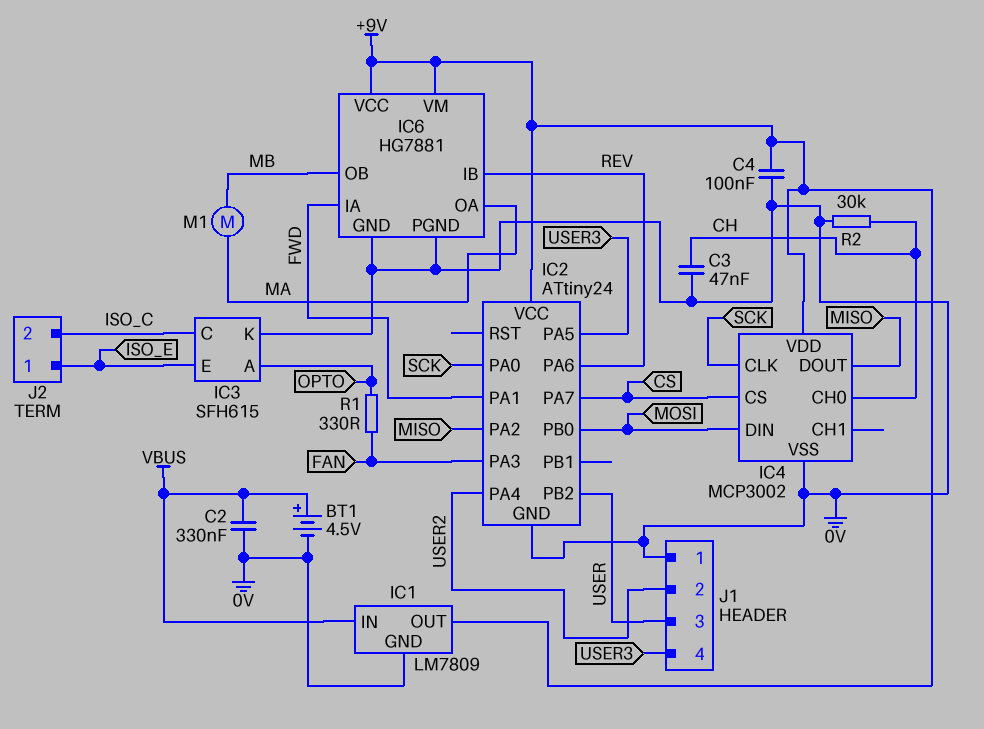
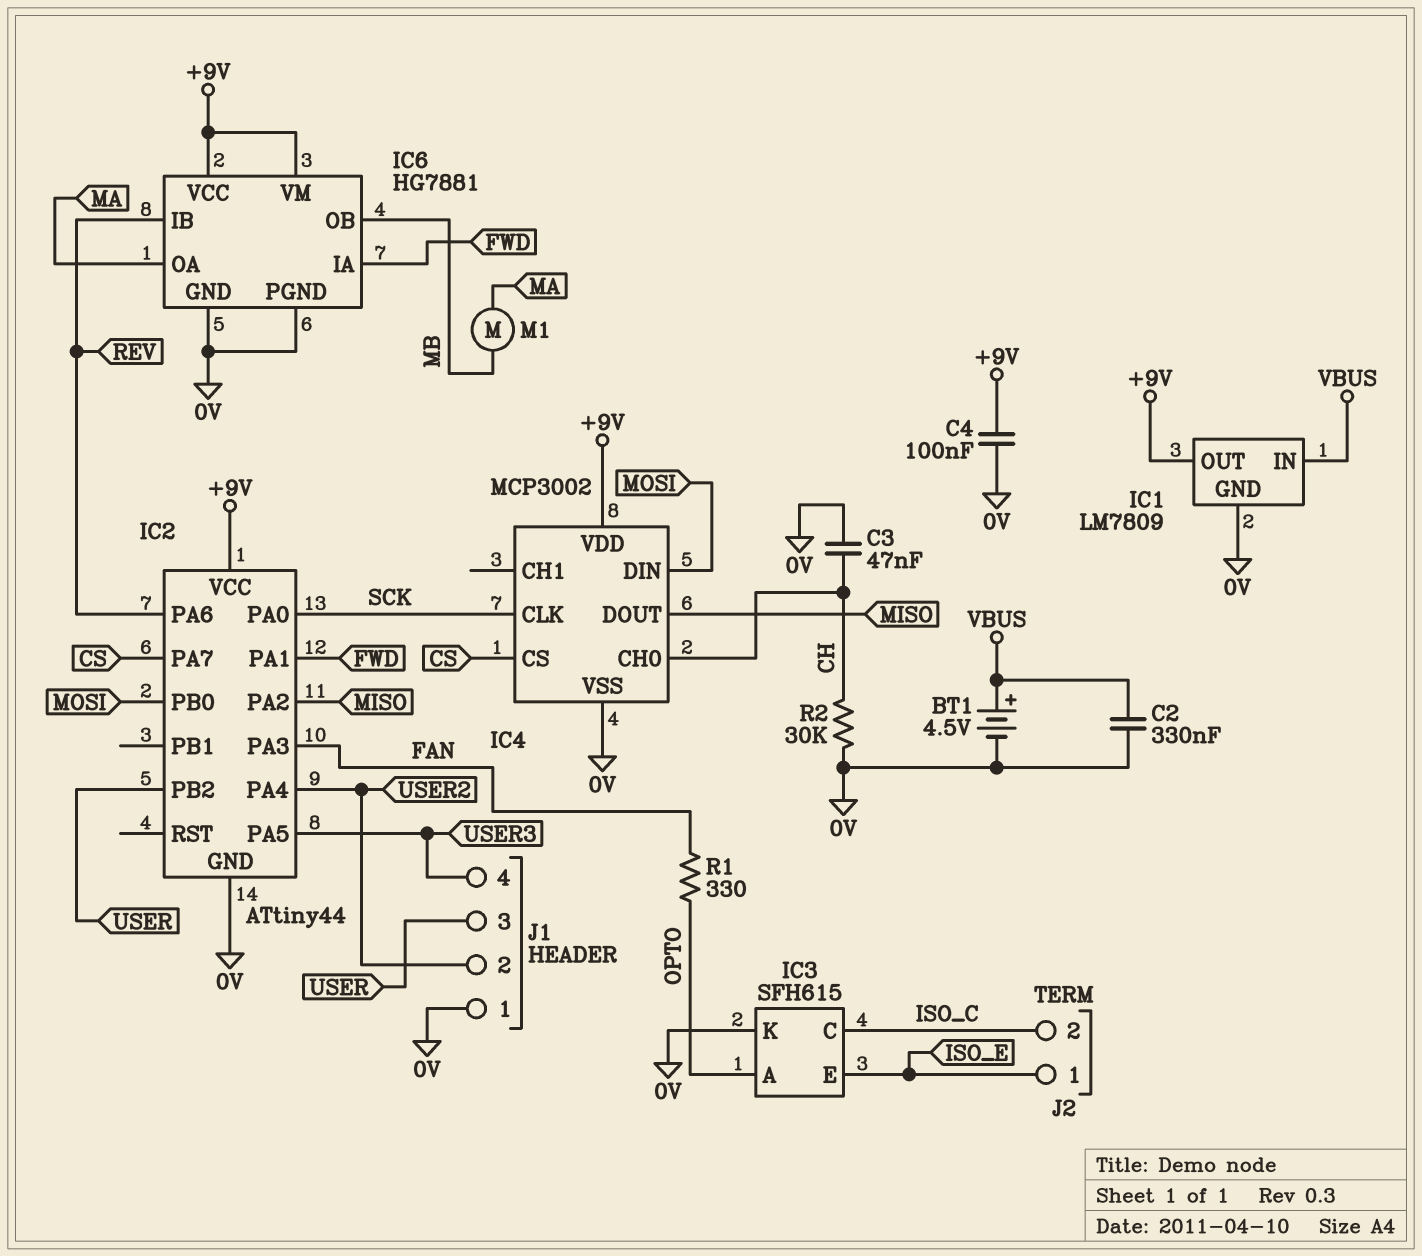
IC2: ATtiny24 -> ATtiny44

